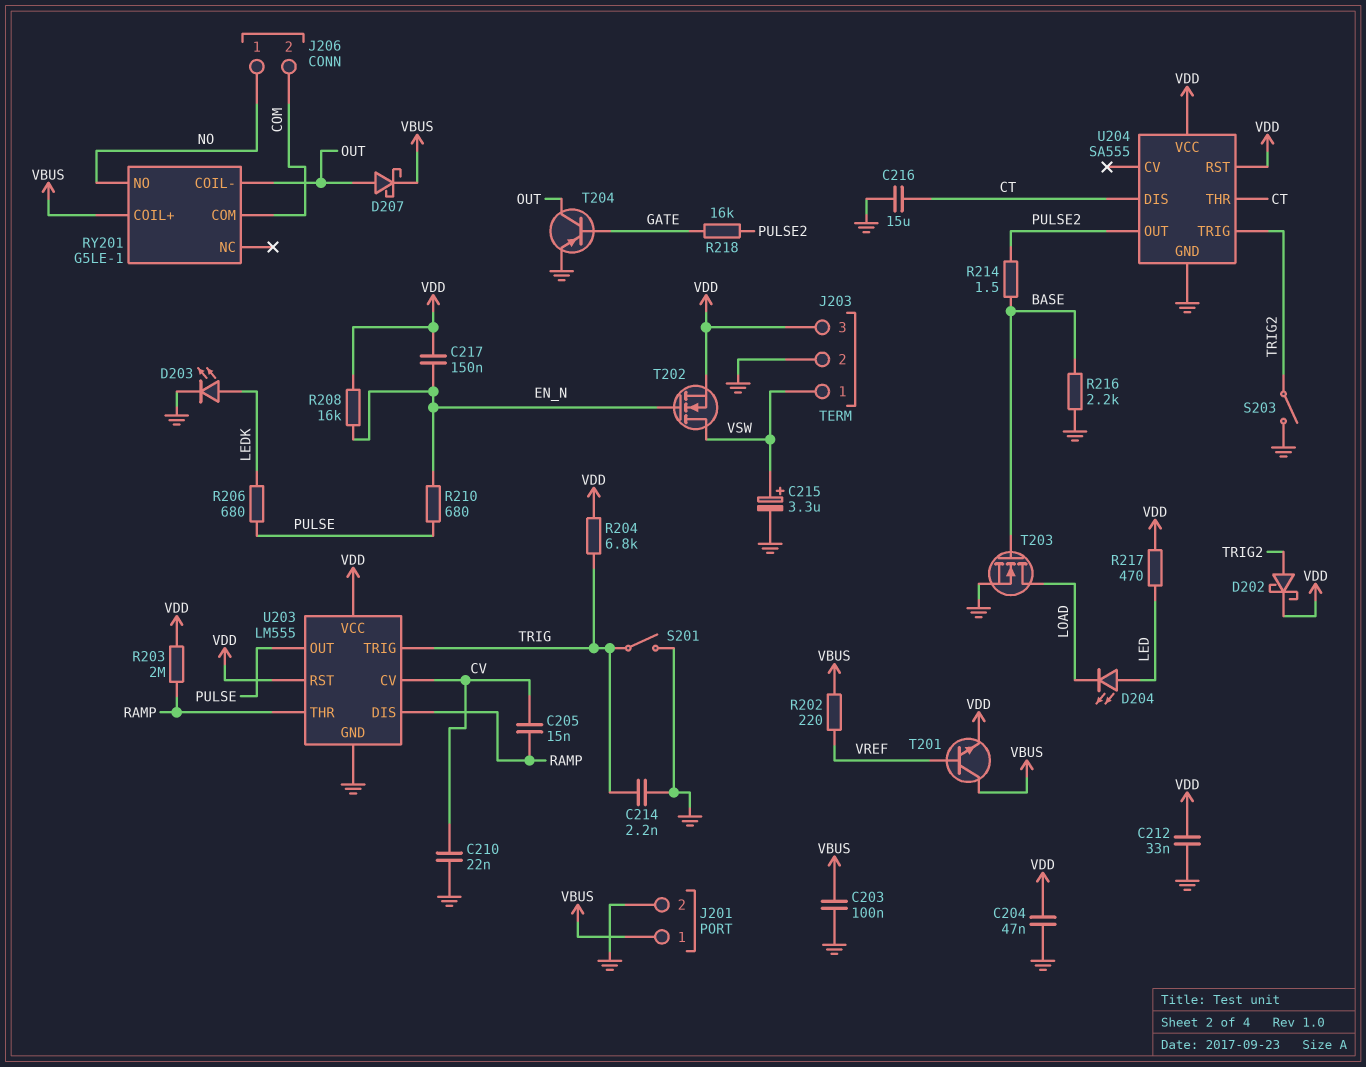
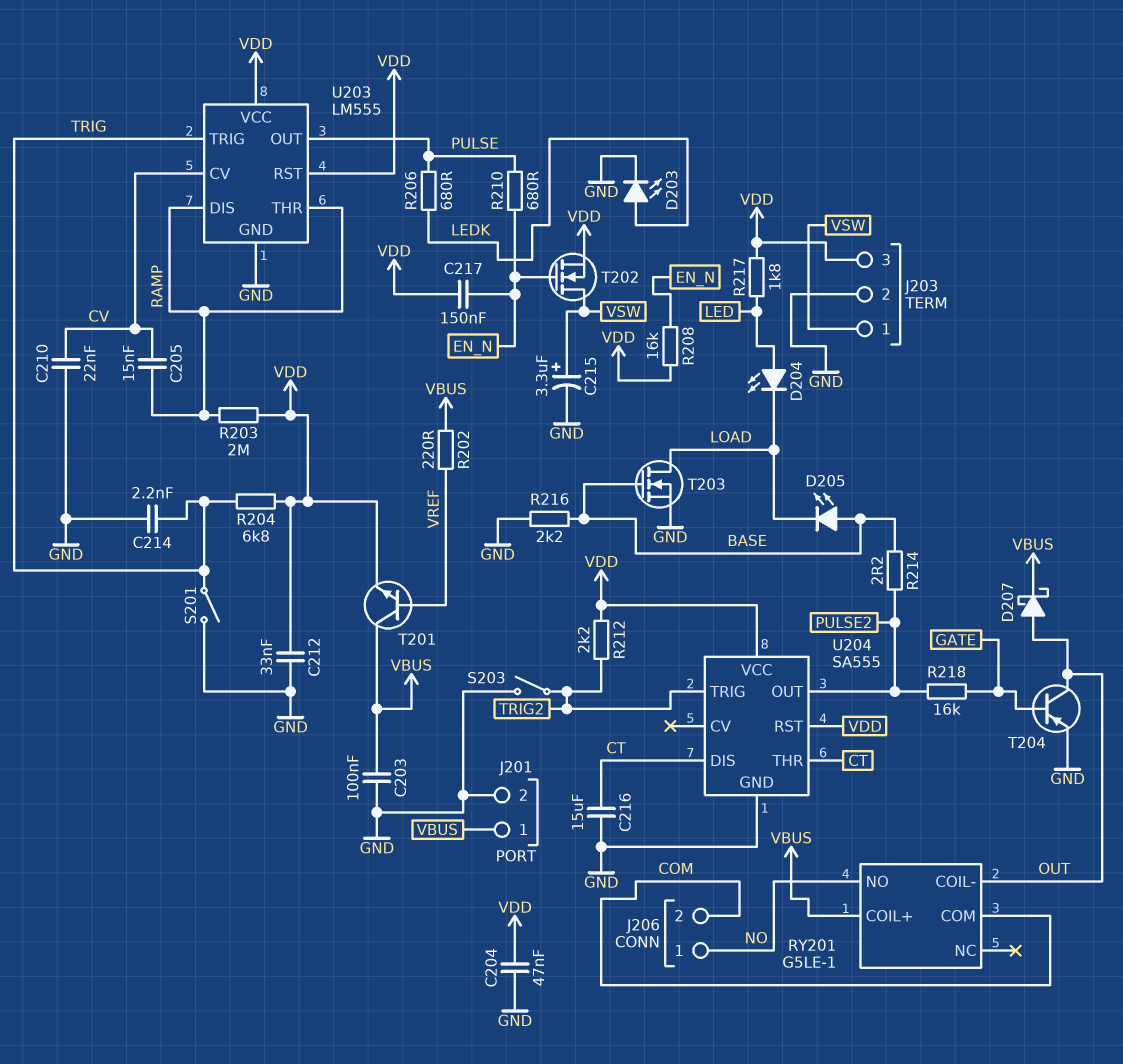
D202: schottky (A TRIG2, K VDD) -> none
D205: none -> LED (A BASE, K LOAD)
R212: none -> 2.2k (TRIG2, VDD)
R214: 1.5 (BASE, PULSE2) -> 2.2 (BASE, PULSE2)
R217: 470 (LED, VDD) -> 1.8k (LED, VDD)

